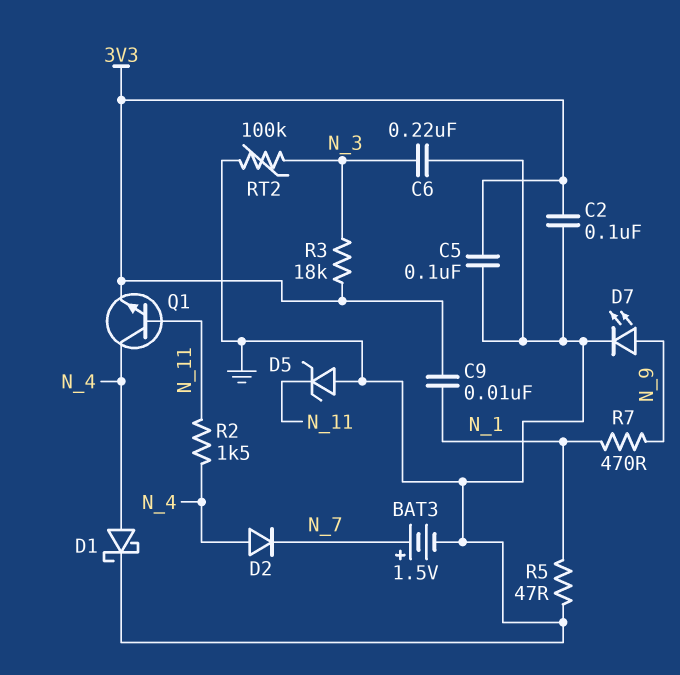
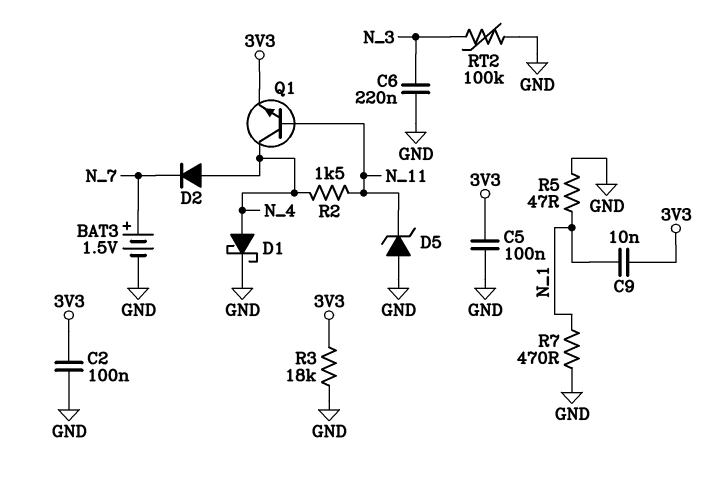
D7: LED (A N_9, K GND) -> none
R3: 18k (3V3, N_3) -> 18k (3V3, GND)
R7: 470 (N_1, N_9) -> 470 (GND, N_1)

